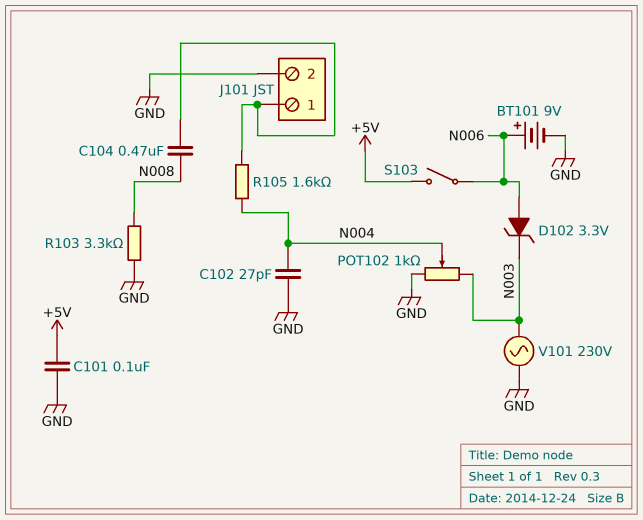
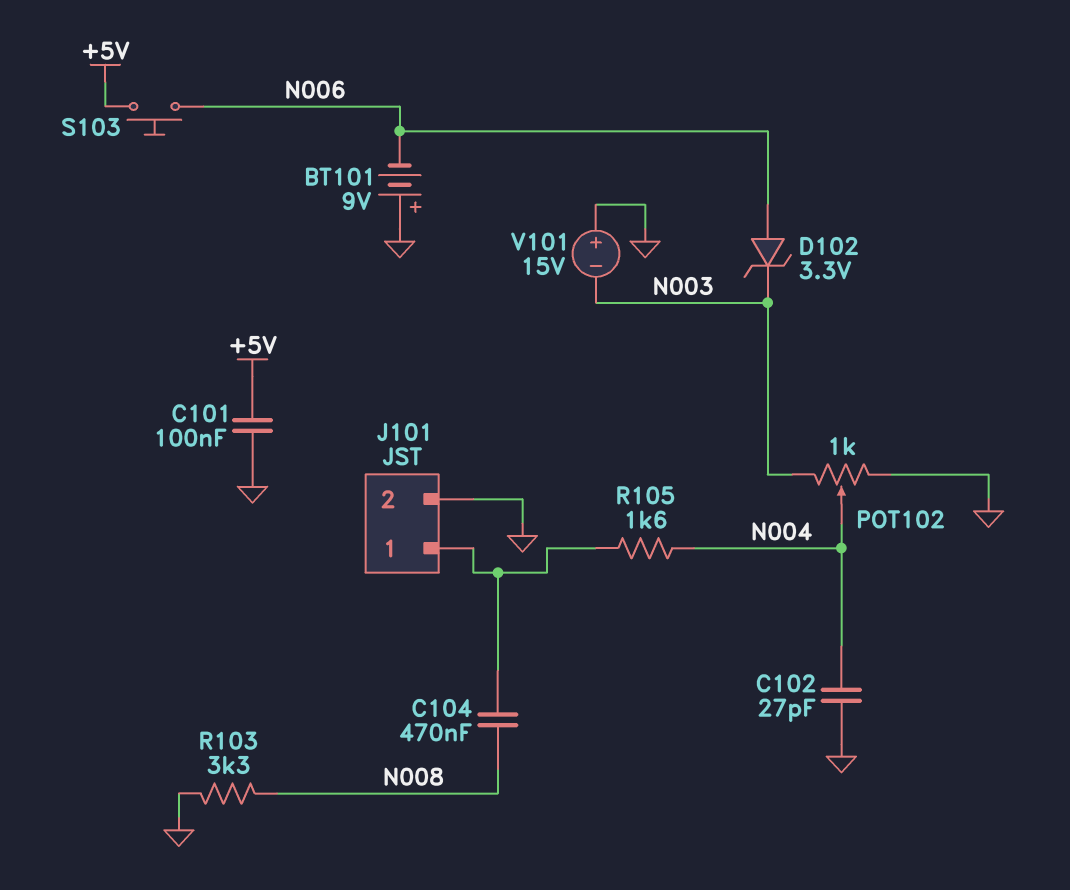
BT101: 9V (plus N006, minus GND) -> 9V (plus GND, minus N006)
S103: switch (+5V, N006) -> button (+5V, N006)
V101: AC 230V (GND, N003) -> 15V (plus GND, minus N003)

